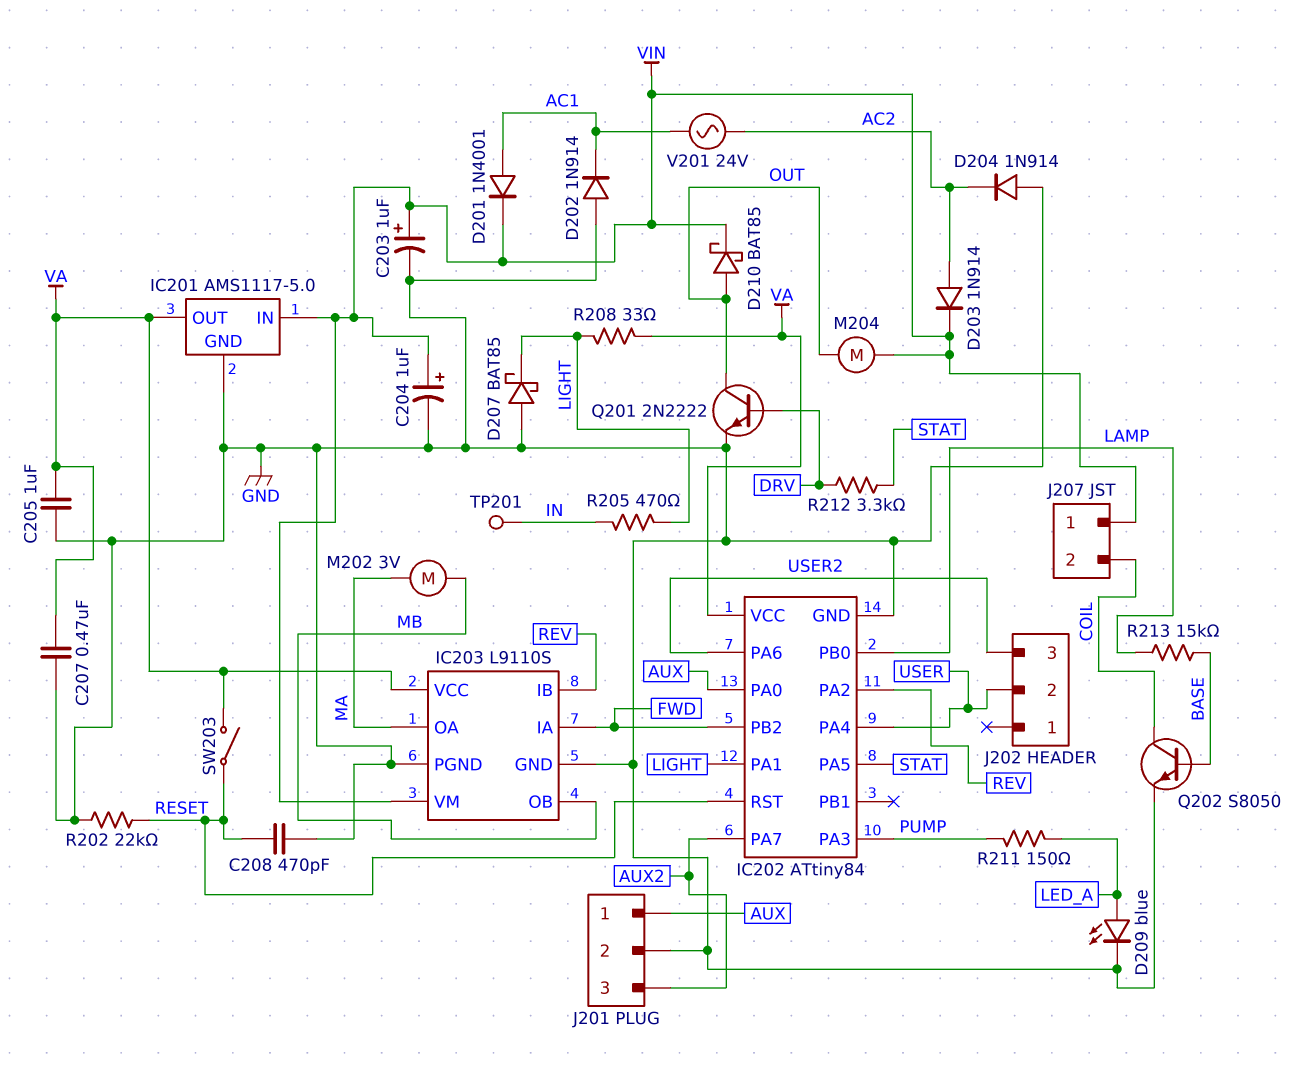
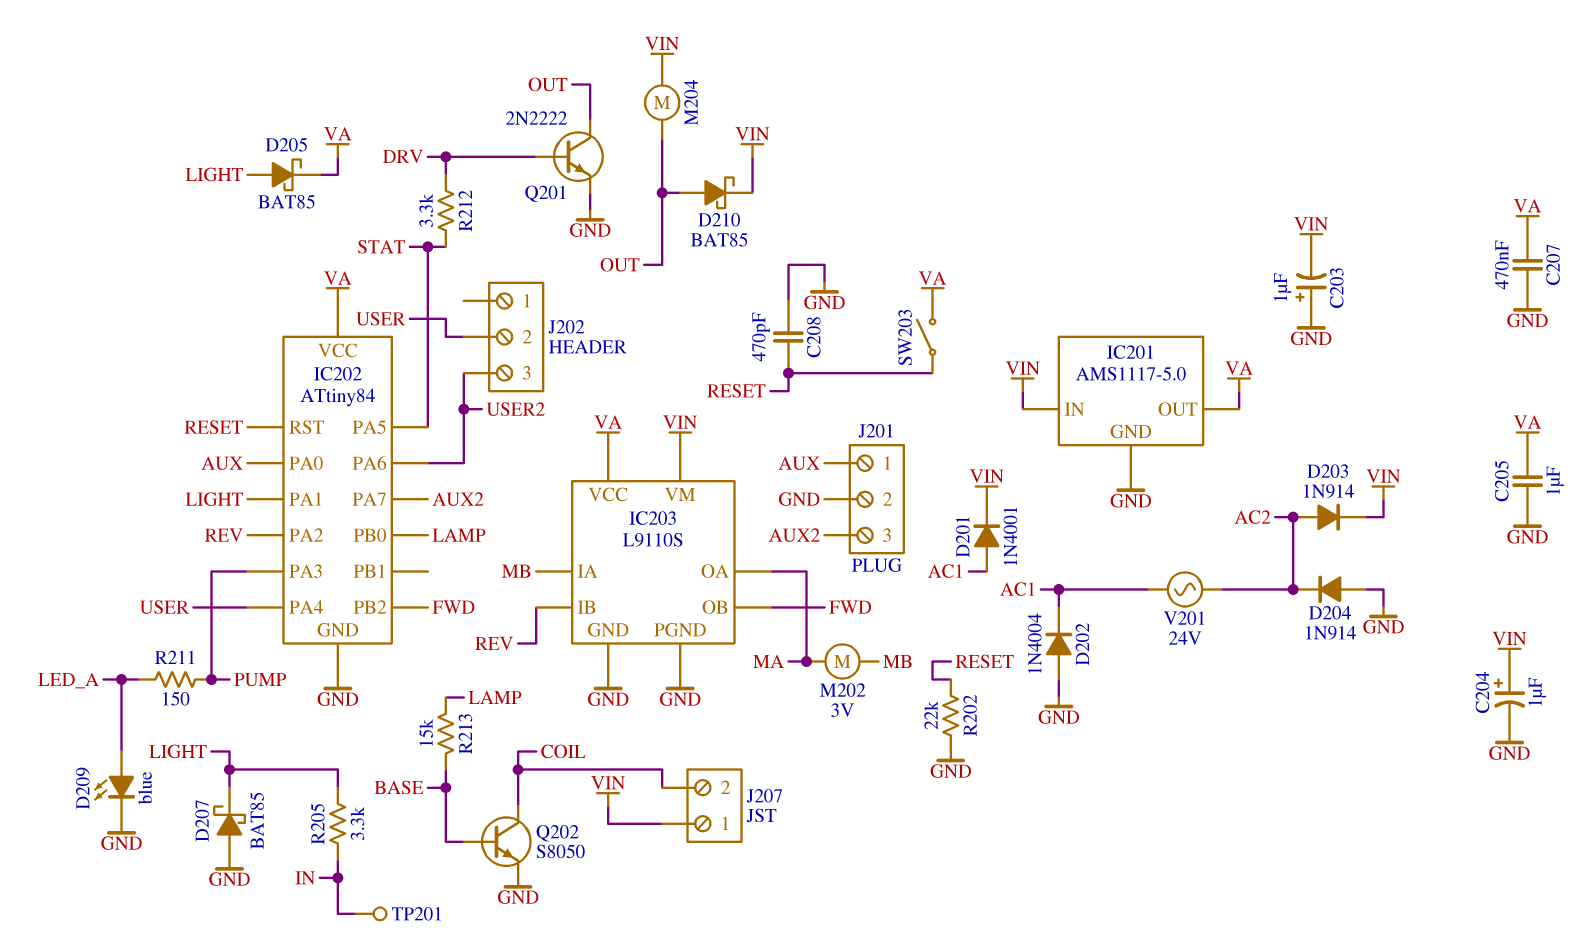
C203: 1uF (plus VIN, minus GND) -> 1uF (plus GND, minus VIN)
D202: diode 1N914 (A GND, K AC1) -> diode 1N4004 (A GND, K AC1)
D205: none -> schottky BAT85 (A LIGHT, K VA)
IC203 pin IA: FWD -> MB
IC203 pin OB: MB -> FWD
R205: 470 (IN, LIGHT) -> 3.3k (IN, LIGHT)
R208: 33 (LIGHT, VA) -> none

